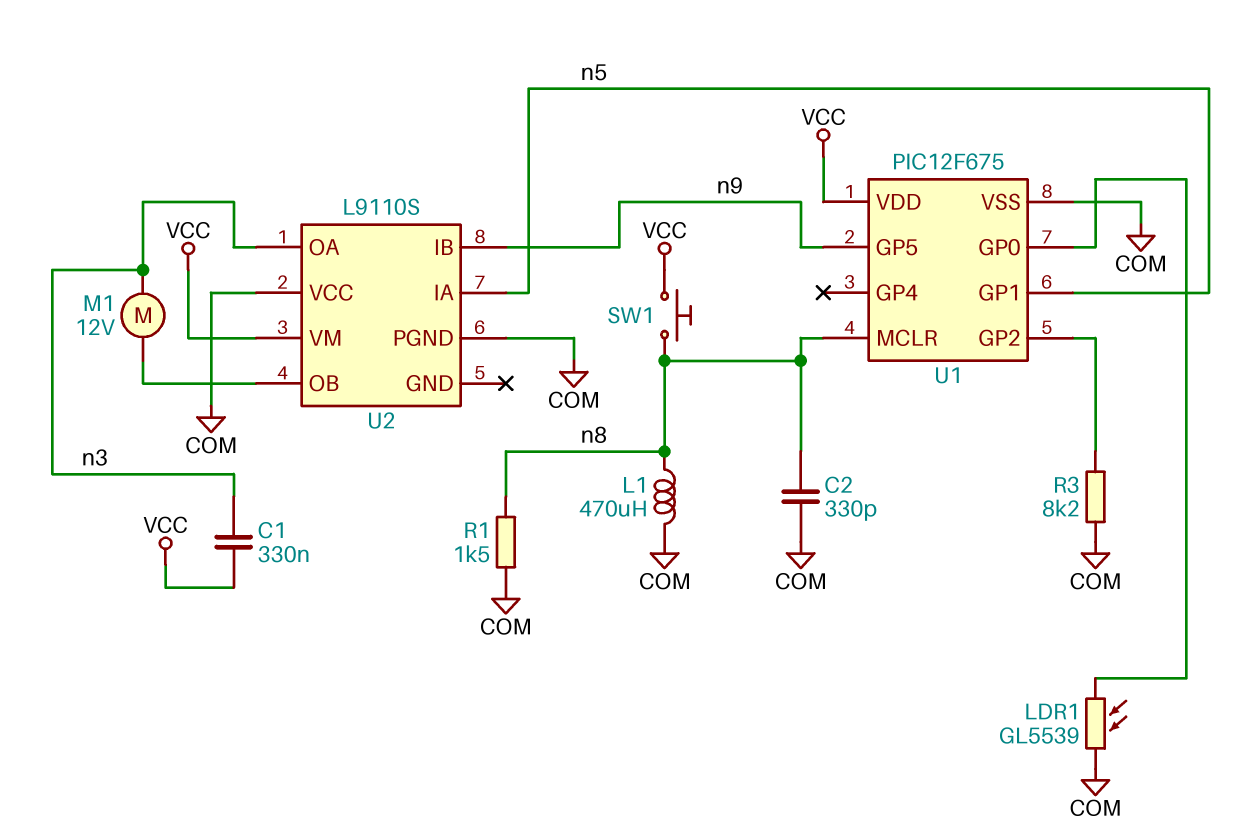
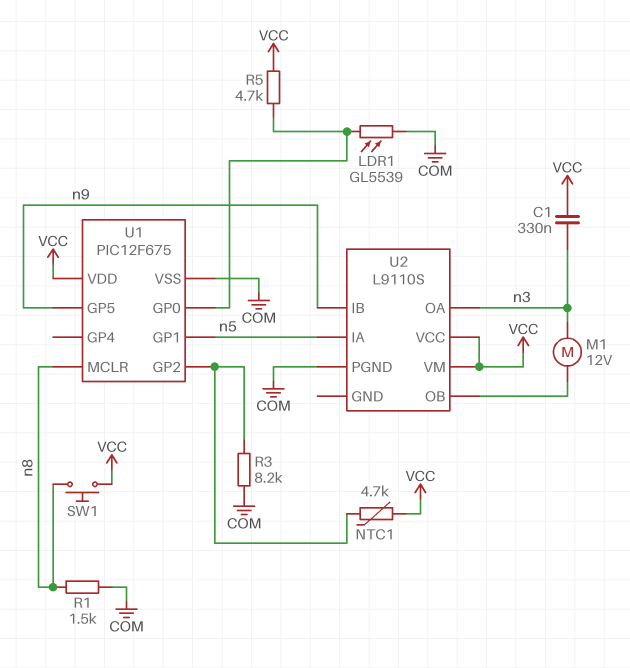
C2: 330pF (COM, n8) -> none
L1: 470uH (COM, n8) -> none
NTC1: none -> 4.7k (U1/GP2, VCC)
R5: none -> 4.7k (U1/GP0, VCC)
U2 pin VCC: COM -> VCC

